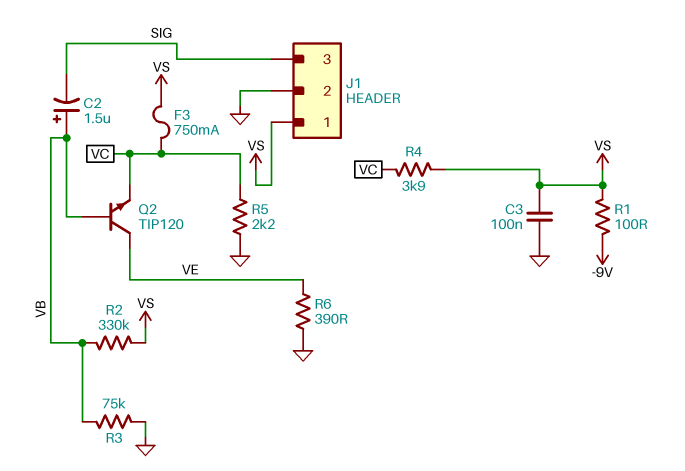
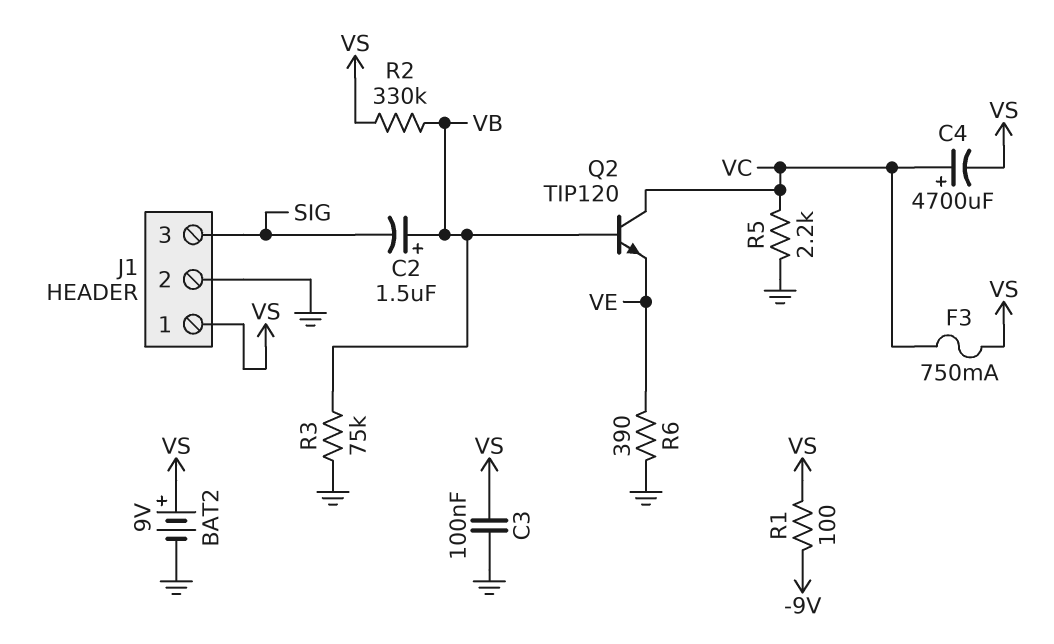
BAT2: none -> 9V (plus VS, minus GND)
C4: none -> 4700uF (plus VC, minus VS)
Q2: NPN TIP120 (B VB, C VE, E VC) -> NPN TIP120 (B VB, C VC, E VE)
R4: 3.9k (VC, VS) -> none

